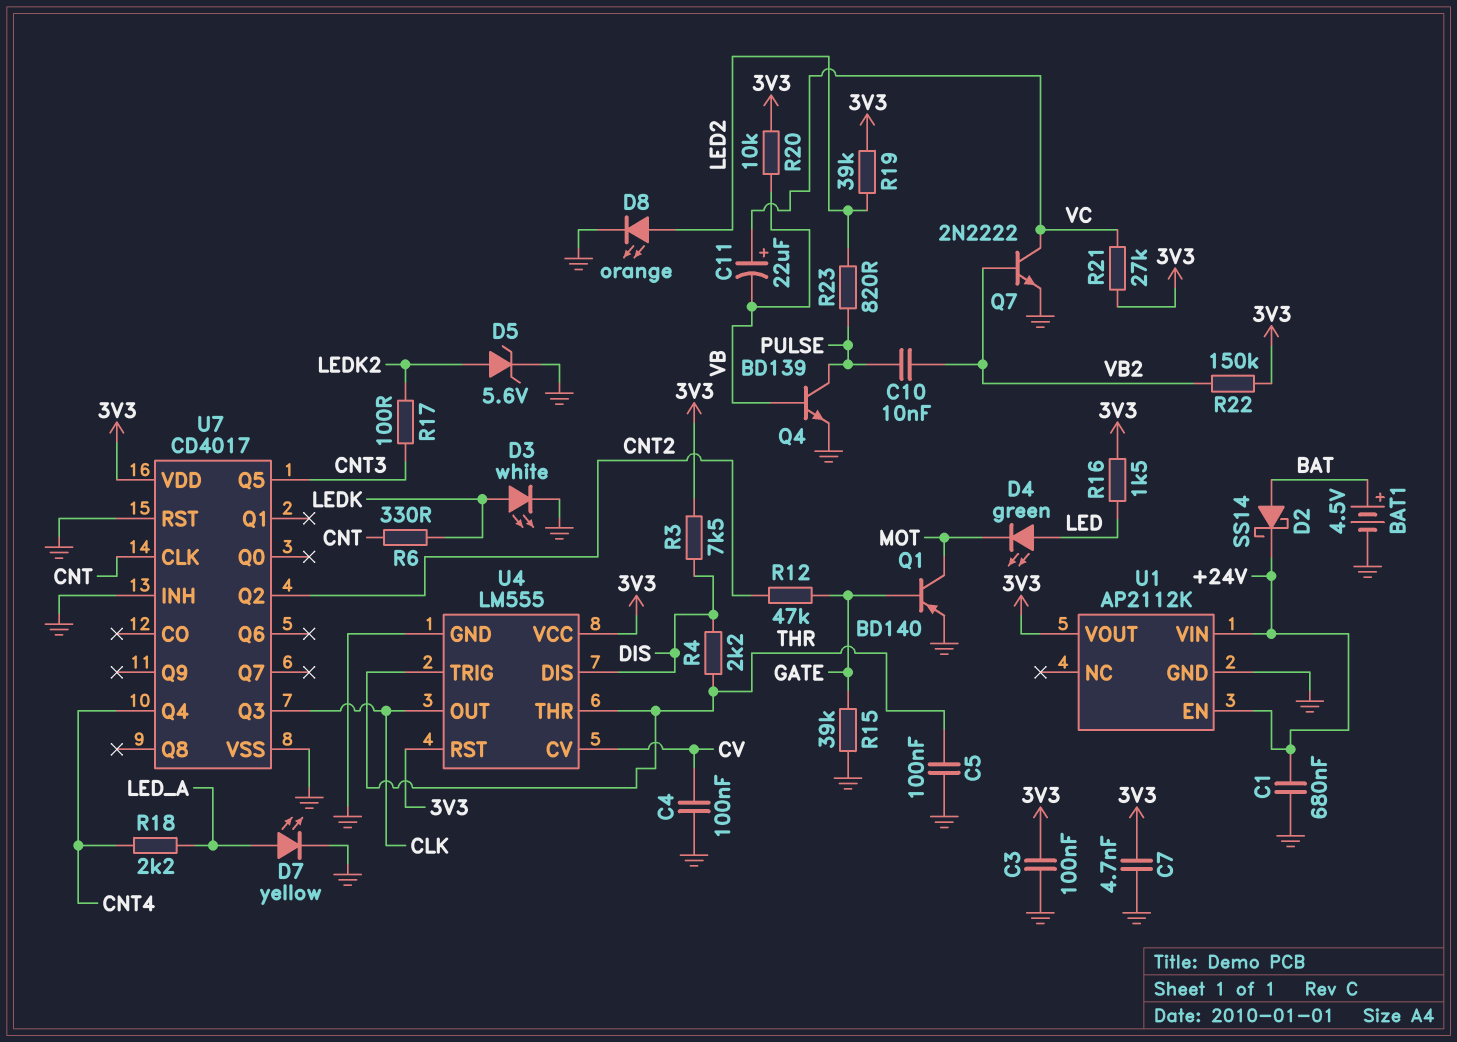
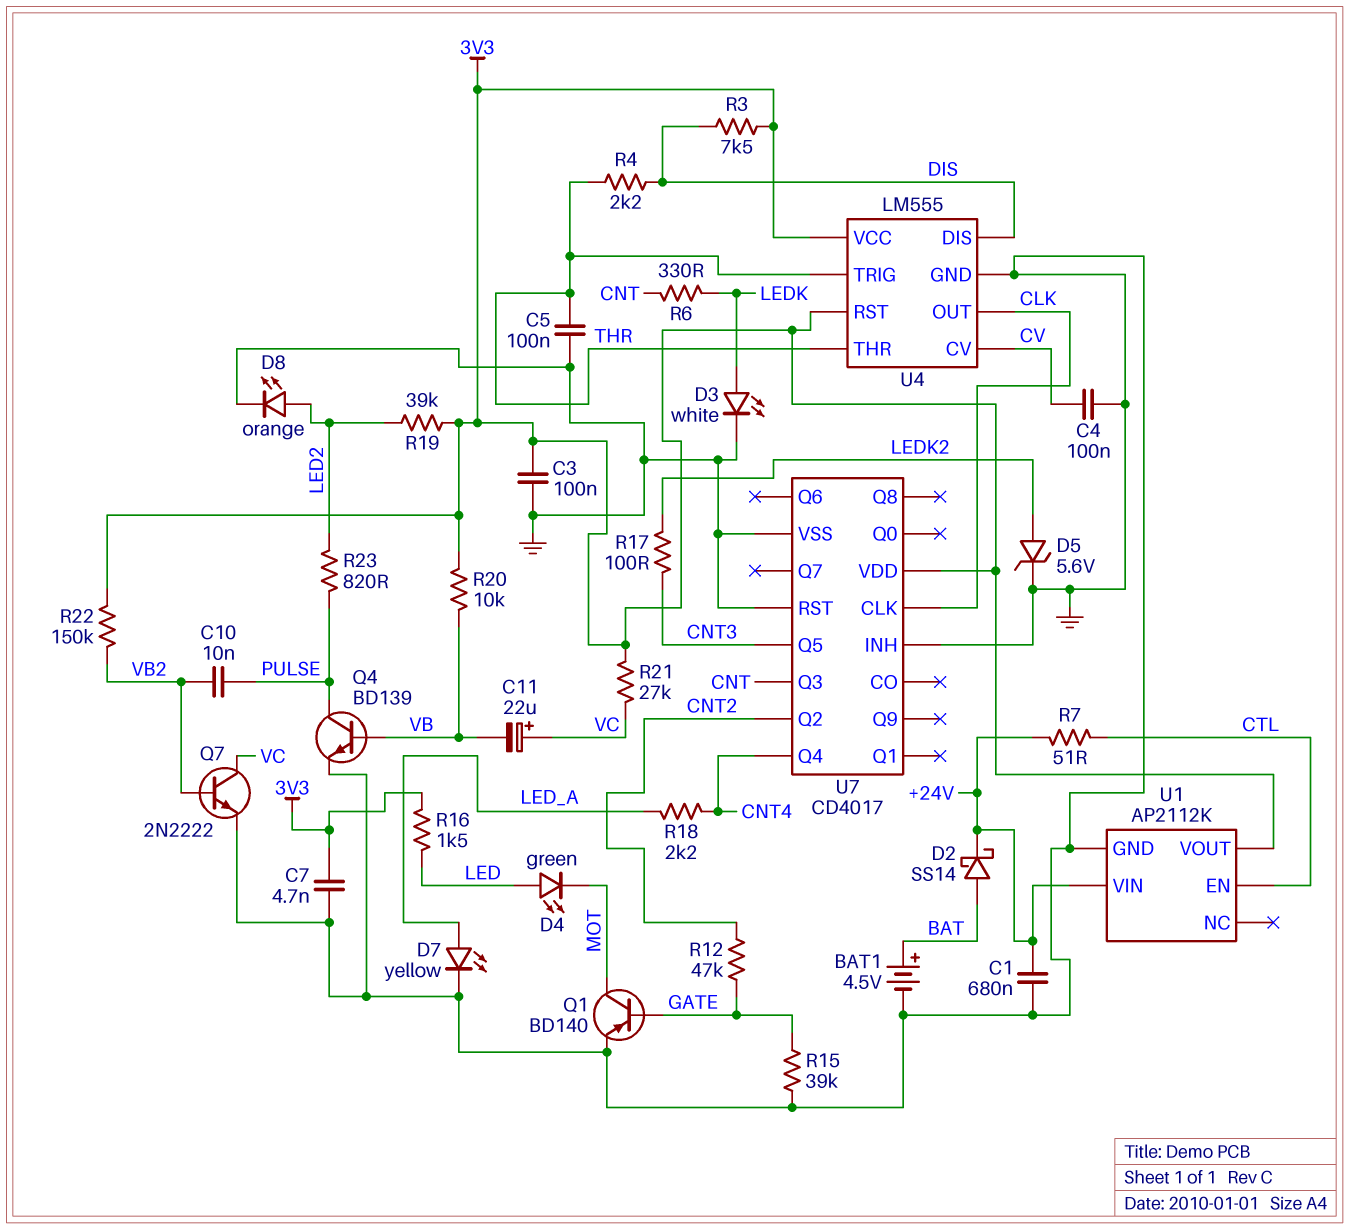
R7: none -> 51 (+24V, CTL)
U1 pin EN: +24V -> CTL
U7 pin CLK: CNT -> CLK
U7 pin Q3: CLK -> CNT

